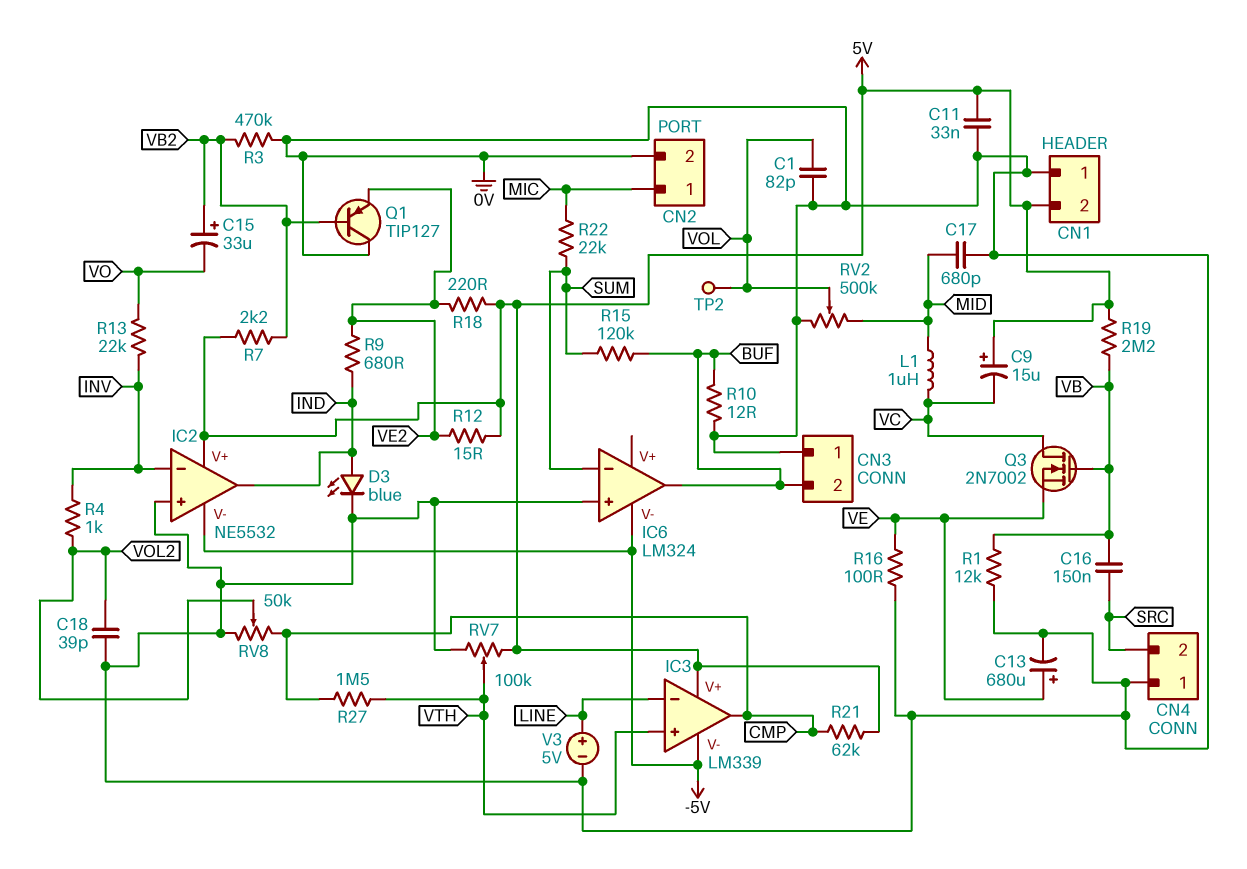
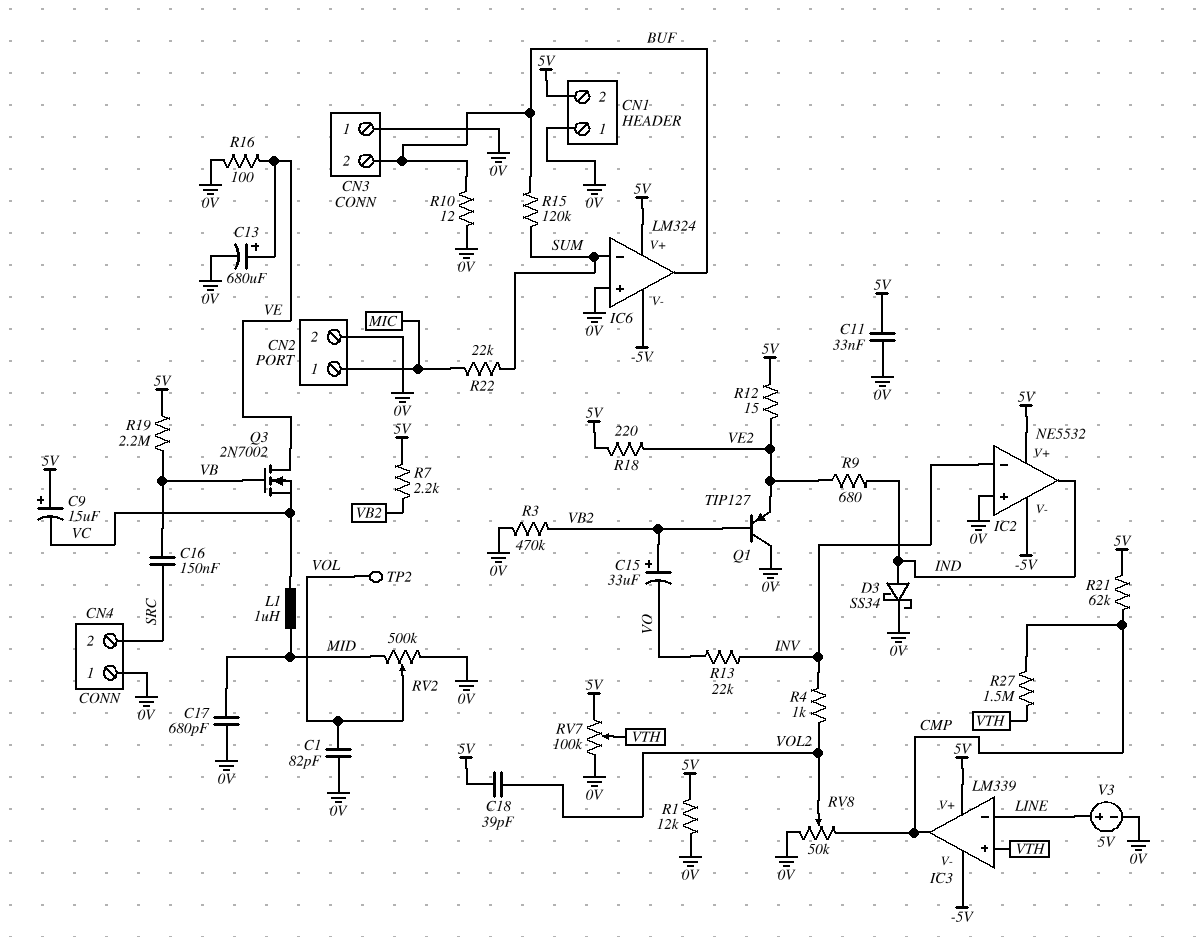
C18: 39pF (0V, VOL2) -> 39pF (5V, VOL2)
D3: LED blue (A IND, K 0V) -> schottky SS34 (A IND, K 0V)
IC6 pin V+: none -> 5V
Q3: NMOS 2N7002 (G VB, D VC, S VE) -> NMOS 2N7002 (G VB, D VE, S VC)
R1: 12k (0V, VB) -> 12k (0V, 5V)

